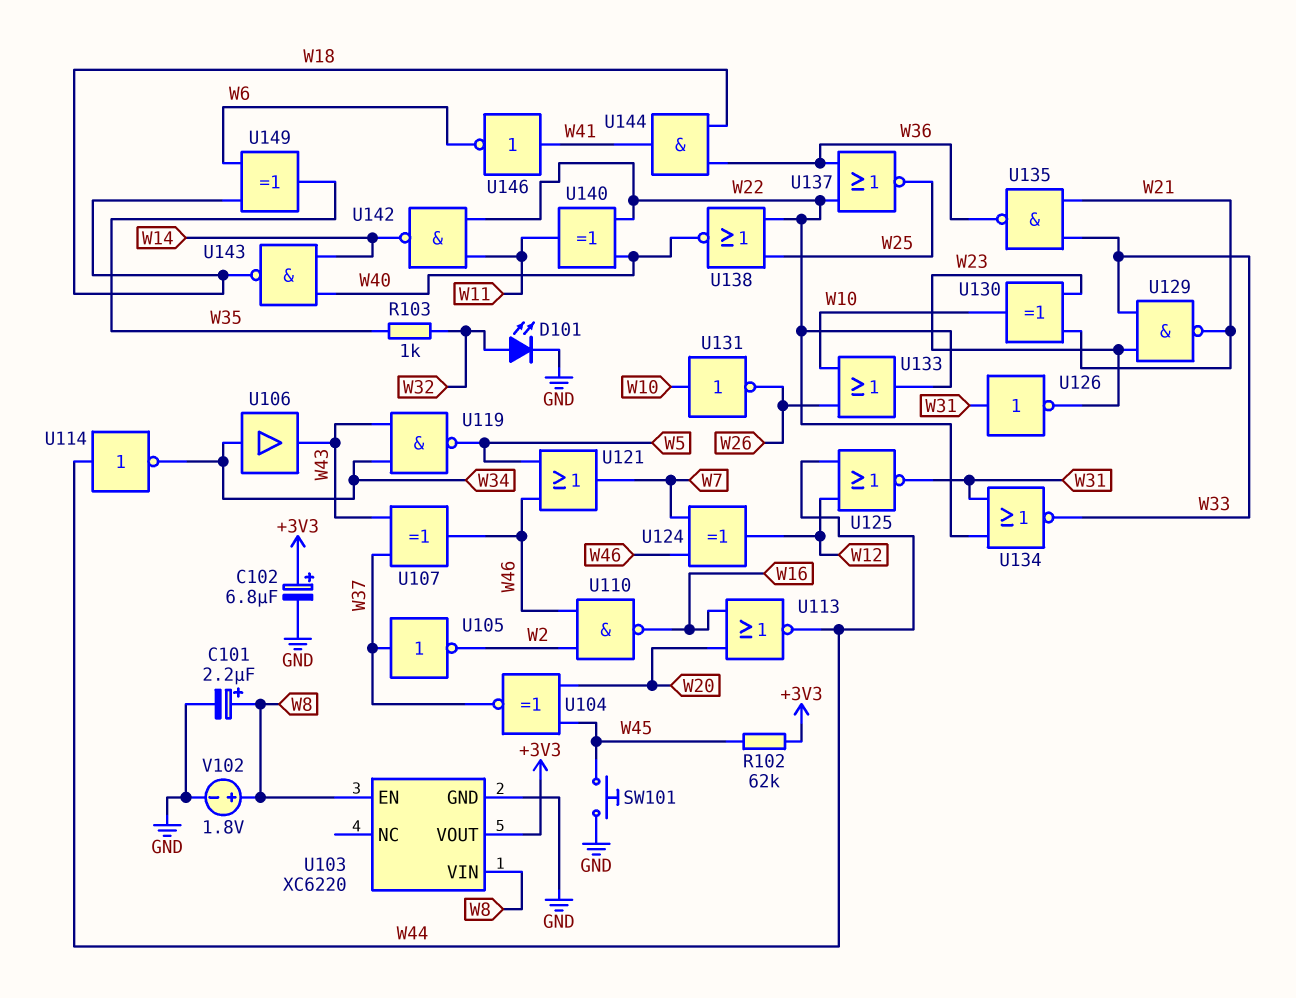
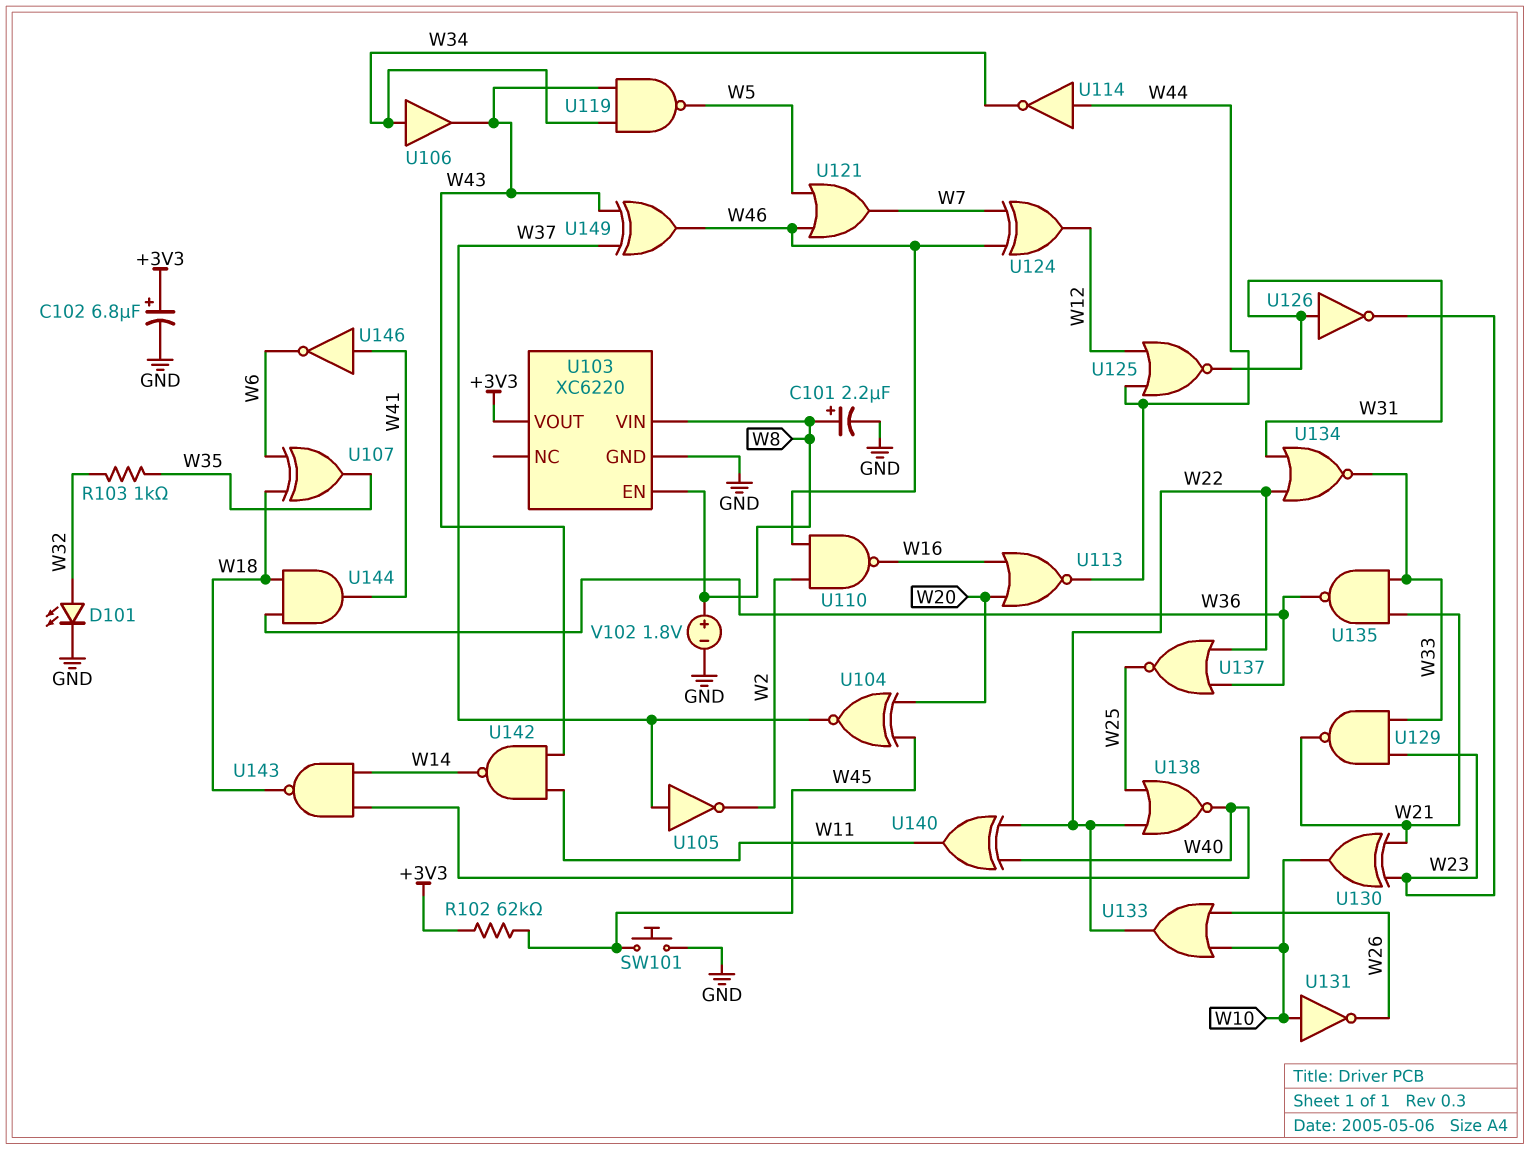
U107: XOR (in W37, in W43, out W46) -> XOR (in W6, in W18, out W35)
U142: NAND (in W11, in W22, out W14) -> NAND (in W11, in W43, out W14)
U149: XOR (in W6, in W18, out W35) -> XOR (in W37, in W43, out W46)

